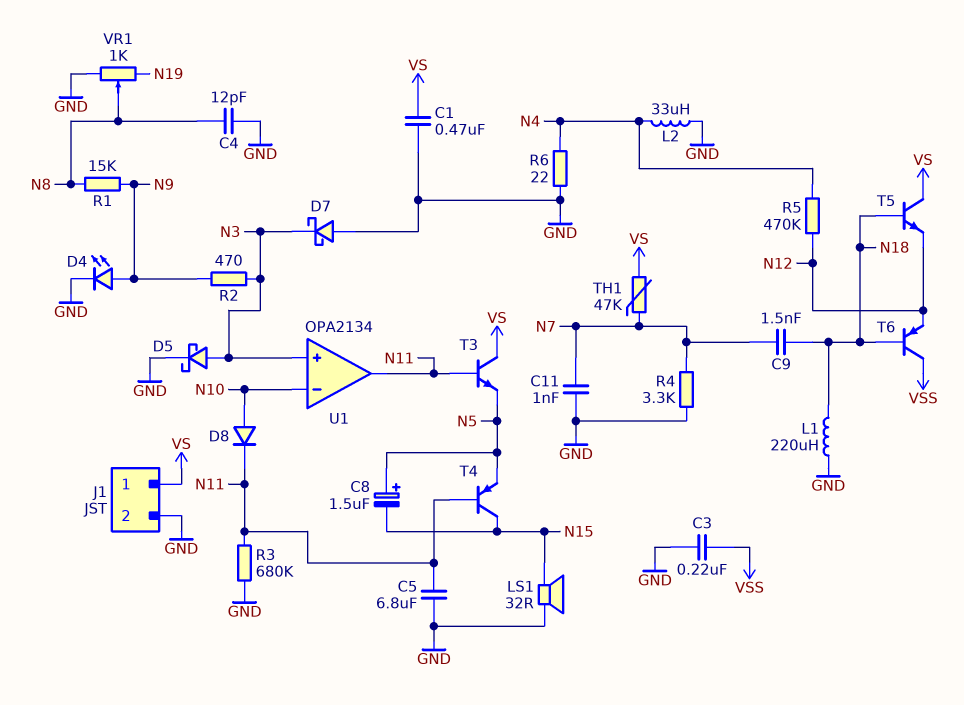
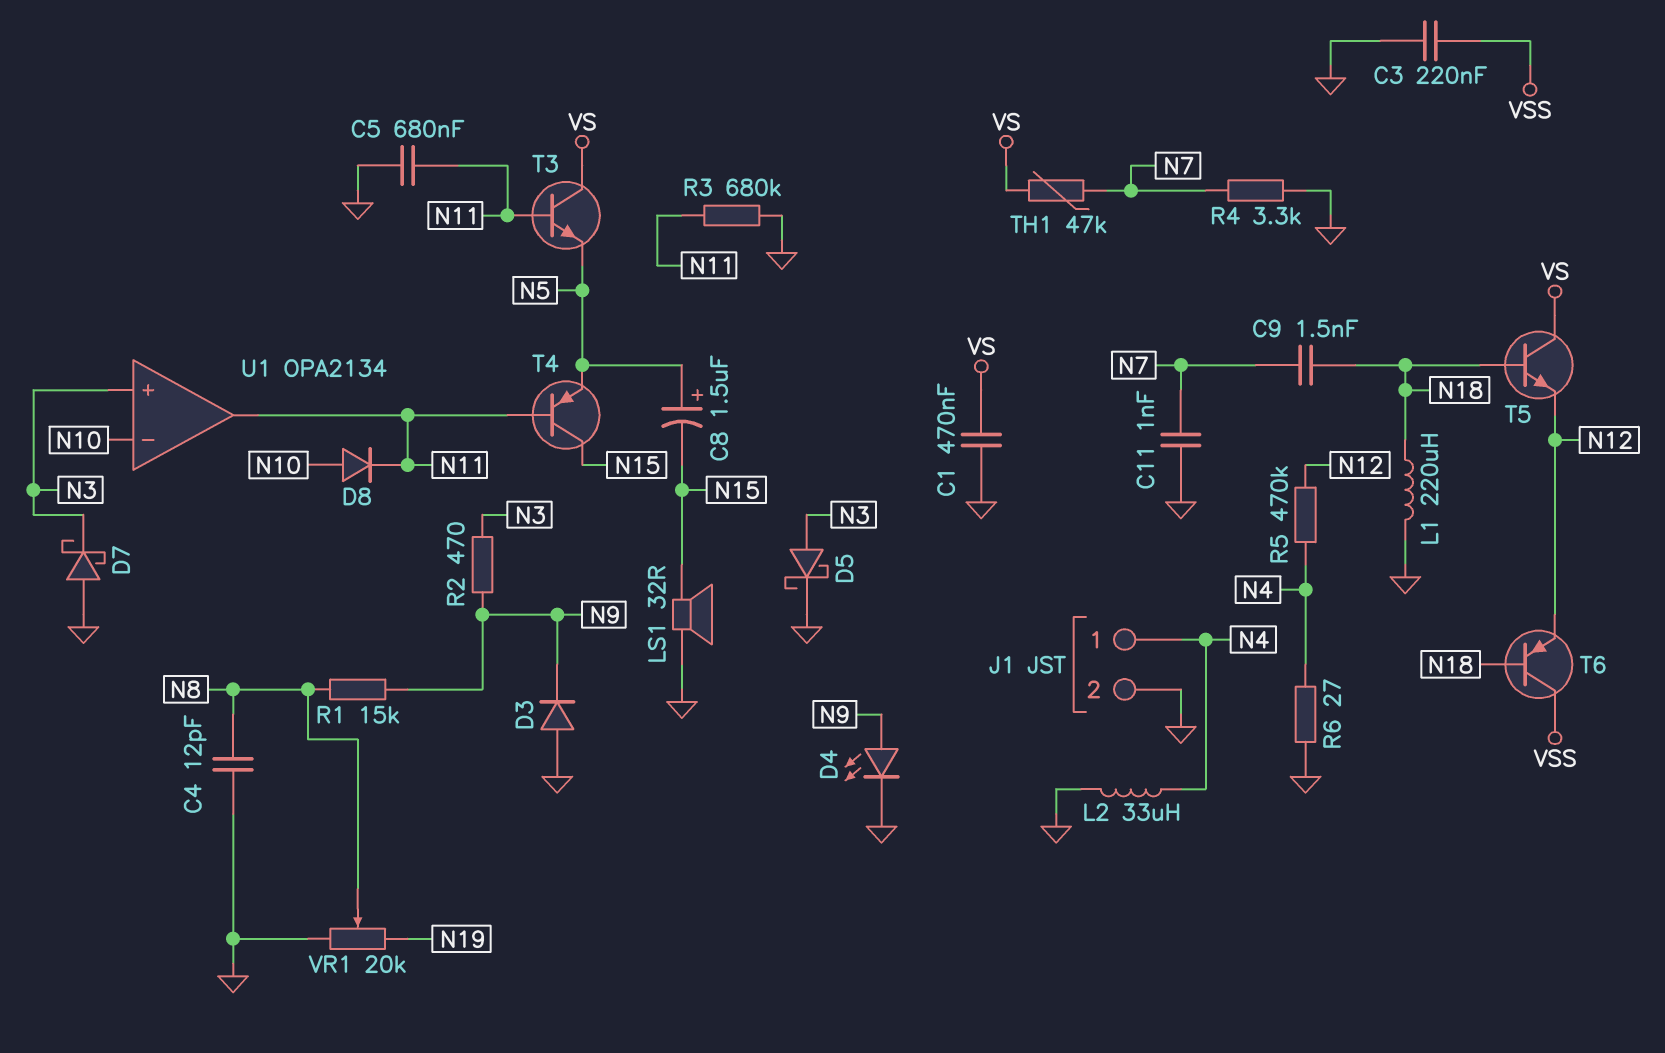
C5: 6.8uF (GND, N11) -> 680nF (GND, N11)
D3: none -> diode (A GND, K N9)
J1 pin 1: VS -> N4
R6: 22 (GND, N4) -> 27 (GND, N4)
VR1: 1k (GND, N19, wiper N8) -> 20k (GND, N19, wiper N8)

